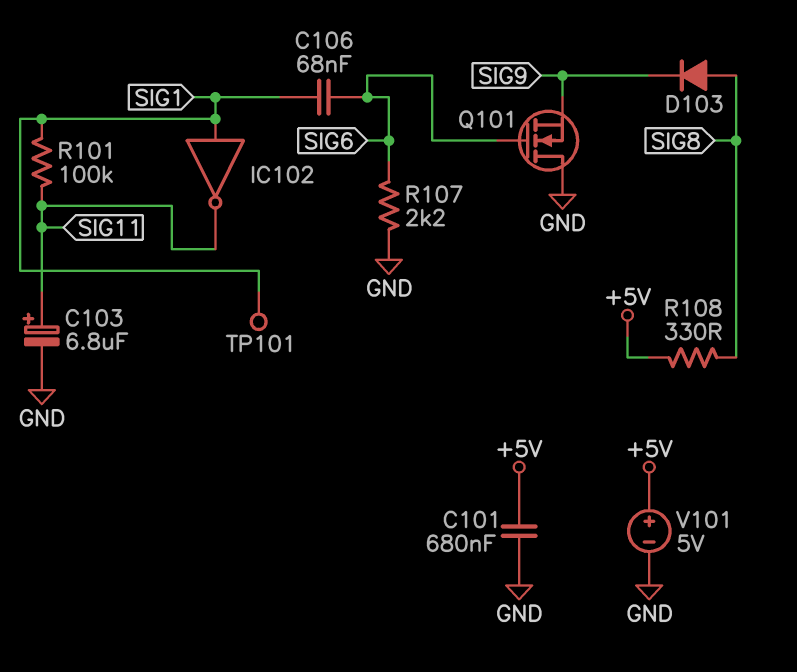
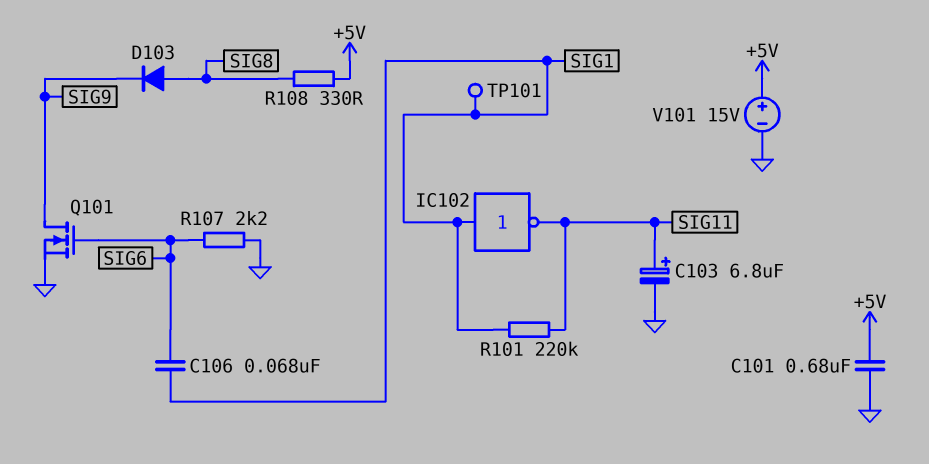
Q101: NMOS (G SIG6, D GND, S SIG9) -> NMOS (G SIG6, D SIG9, S GND)
R101: 100k (SIG1, SIG11) -> 220k (SIG1, SIG11)
V101: 5V (plus +5V, minus GND) -> 15V (plus +5V, minus GND)

